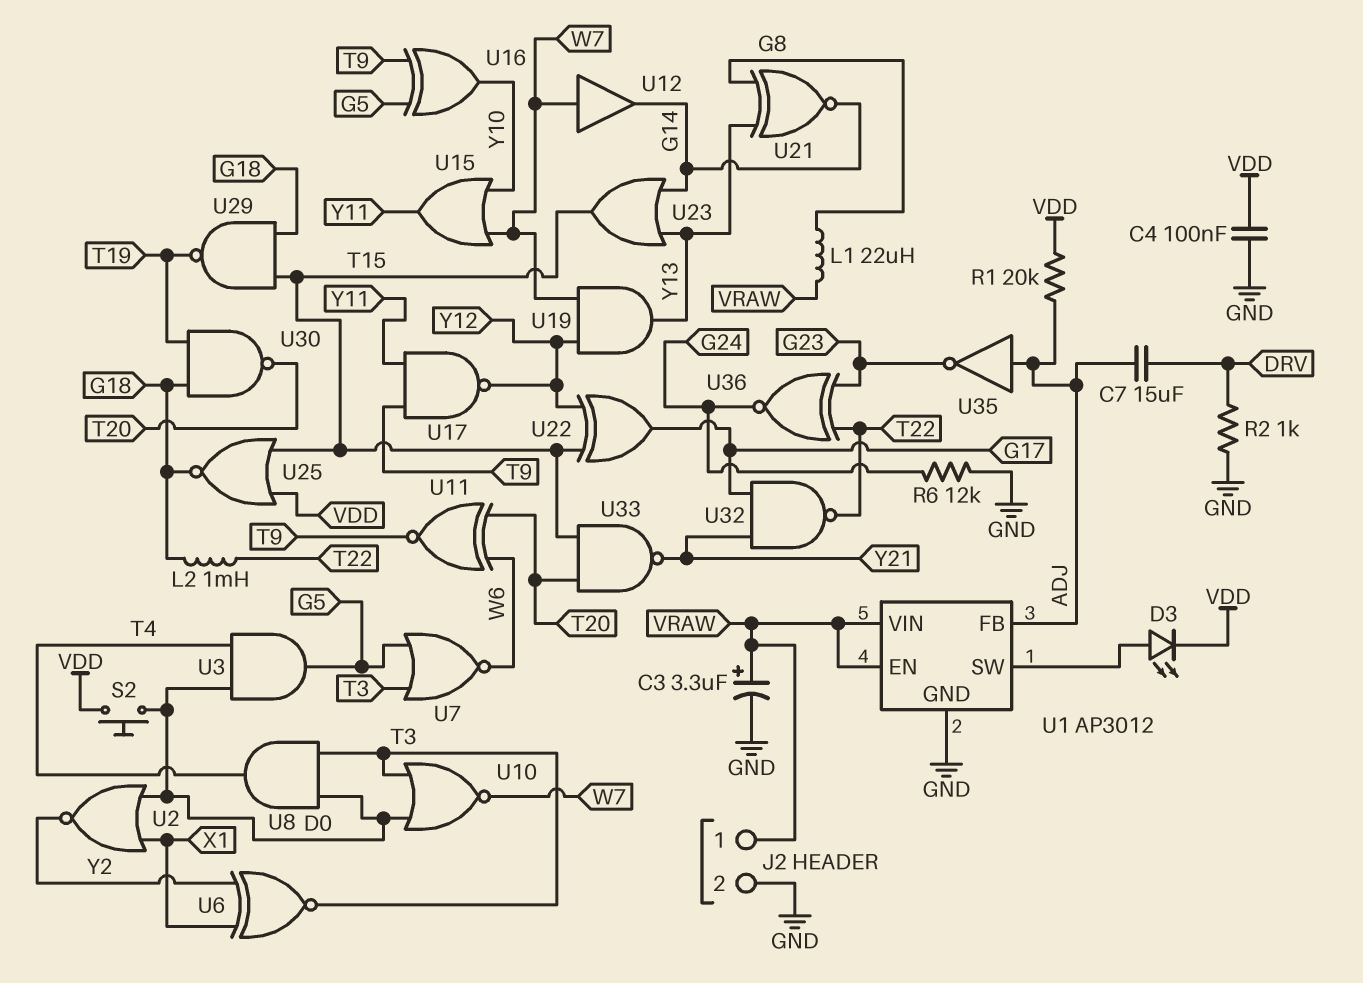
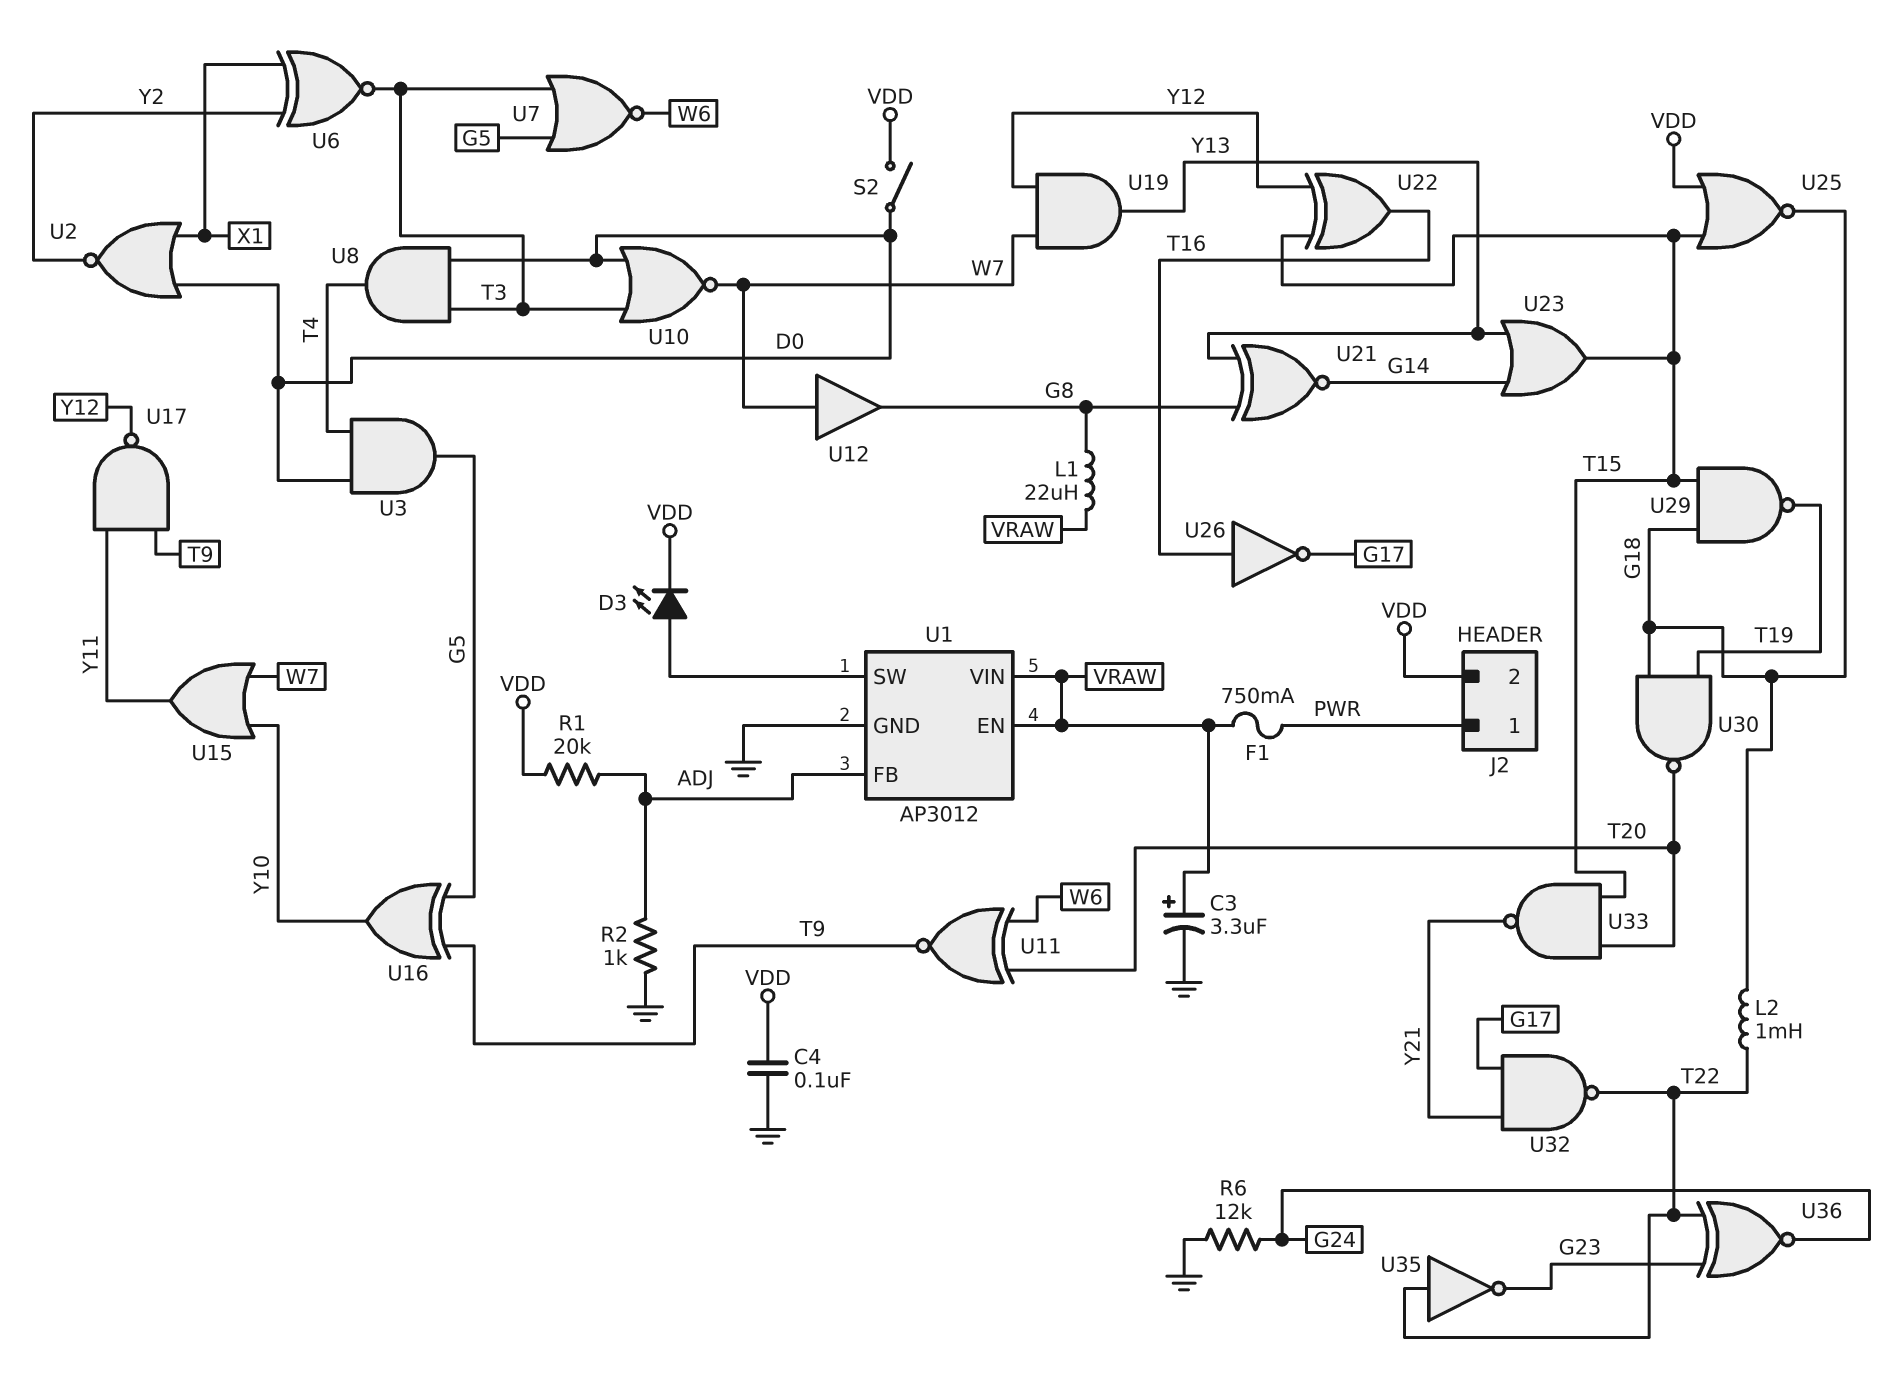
C7: 15uF (ADJ, DRV) -> none
F1: none -> 750mA (PWR, VRAW)
J2 pin 1: VRAW -> PWR
J2 pin 2: GND -> VDD
R2: 1k (DRV, GND) -> 1k (ADJ, GND)
S2: button (D0, VDD) -> switch (D0, VDD)
U12: buffer (in W7, out G14) -> buffer (in W7, out G8)
U22: XOR (in T15, in Y12, out G17) -> XOR (in T15, in Y12, out T16)
U26: none -> NOT (in T16, out G17)
U35: NOT (in ADJ, out G23) -> NOT (in T22, out G23)

